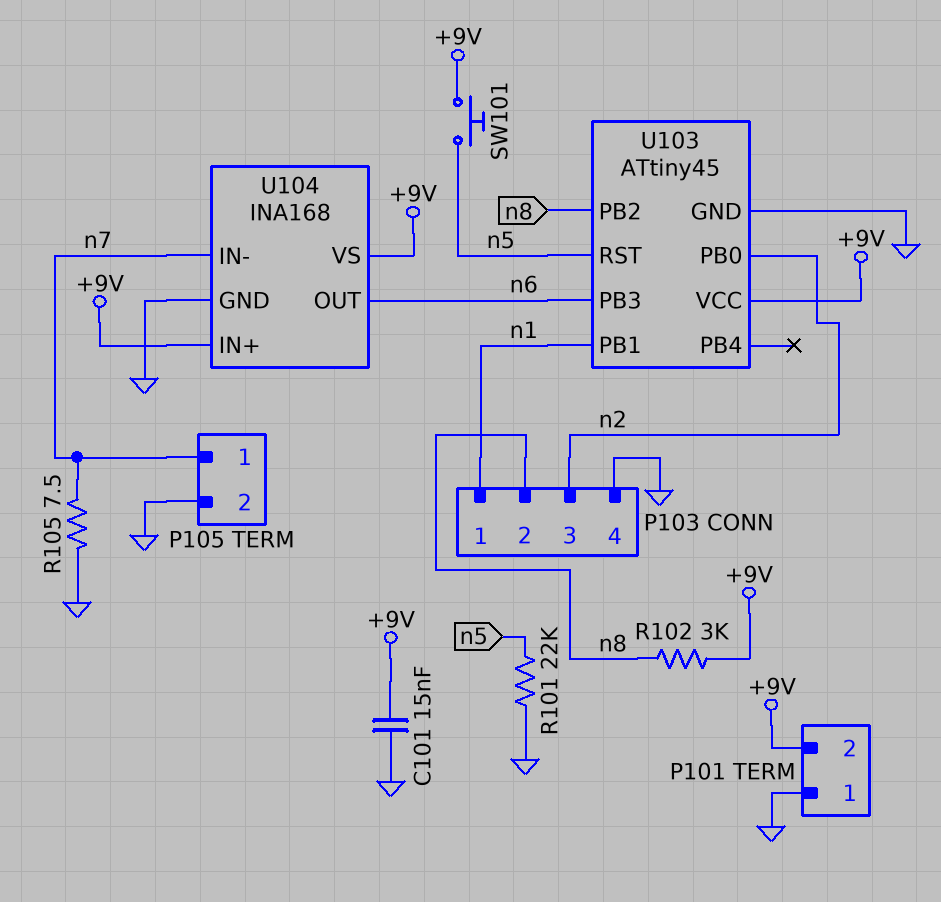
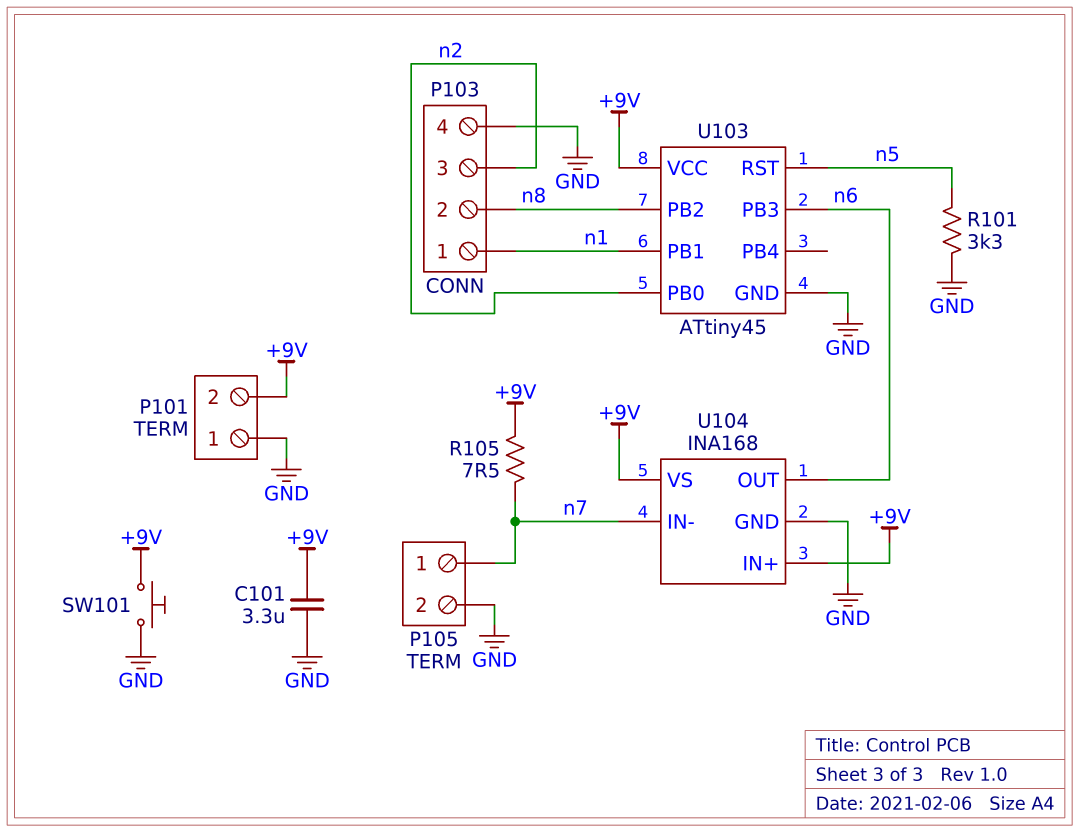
C101: 15nF (+9V, GND) -> 3.3uF (+9V, GND)
R101: 22k (GND, n5) -> 3.3k (GND, n5)
R102: 3k (+9V, n8) -> none
R105: 7.5 (GND, n7) -> 7.5 (+9V, n7)
SW101: button (+9V, n5) -> button (+9V, GND)

